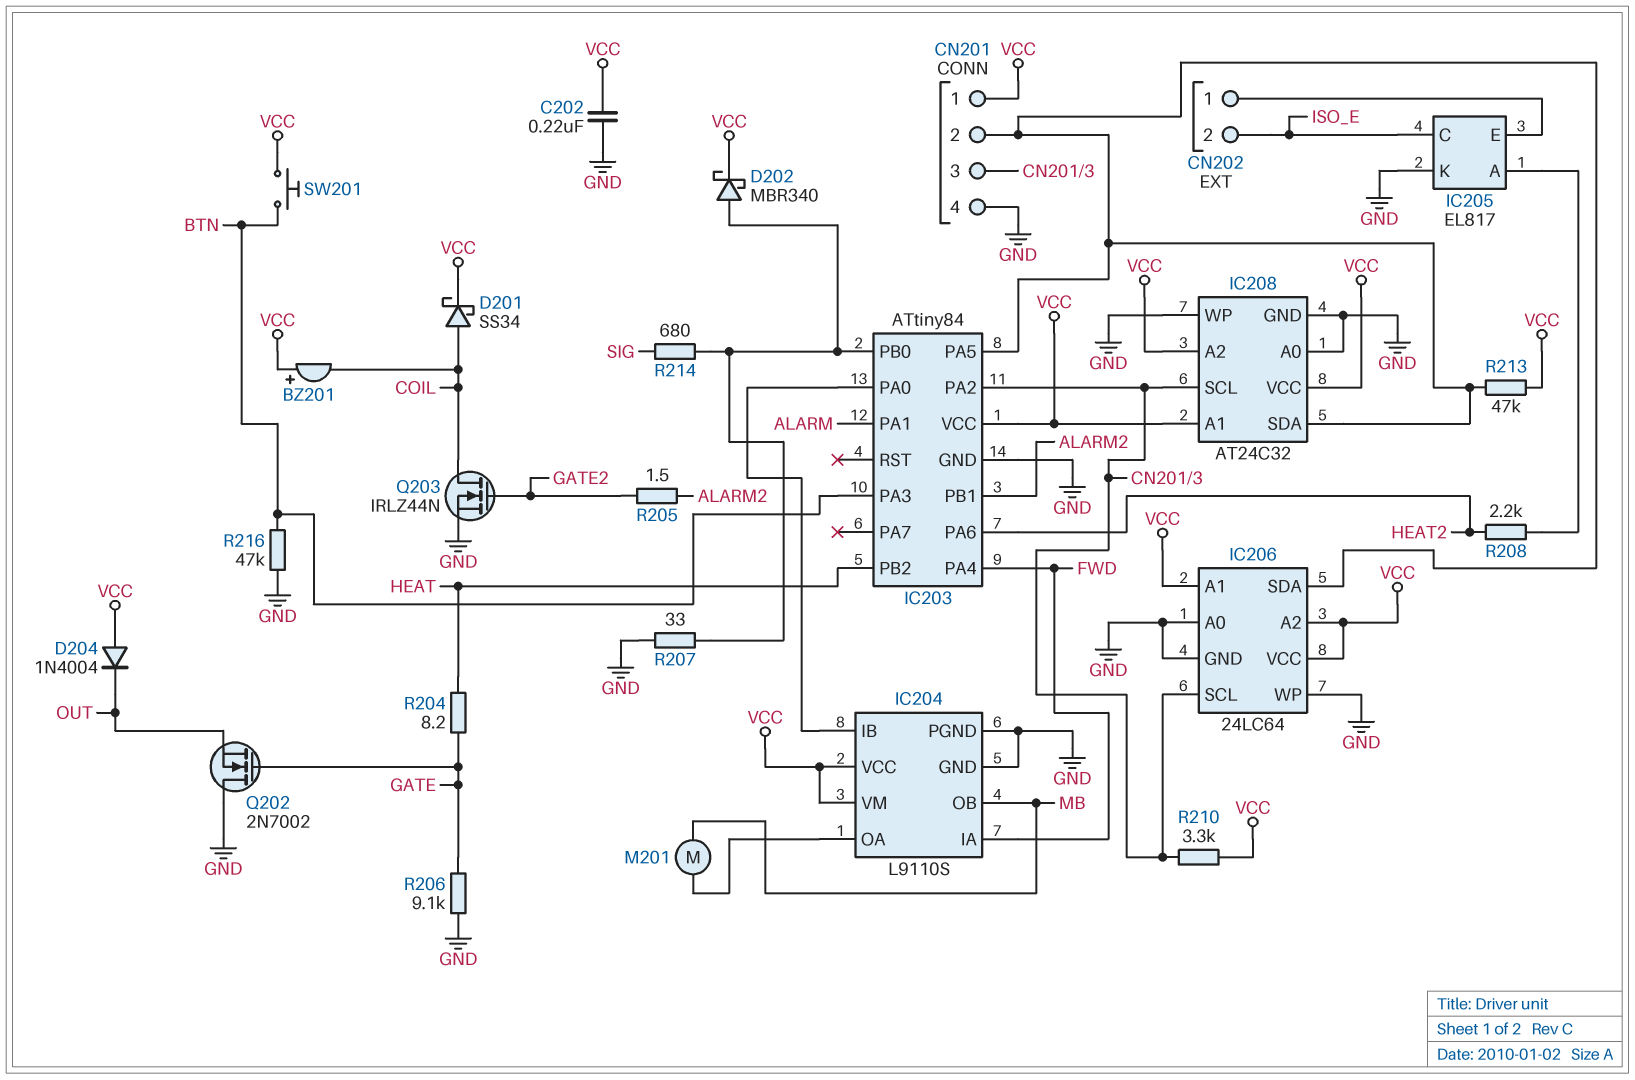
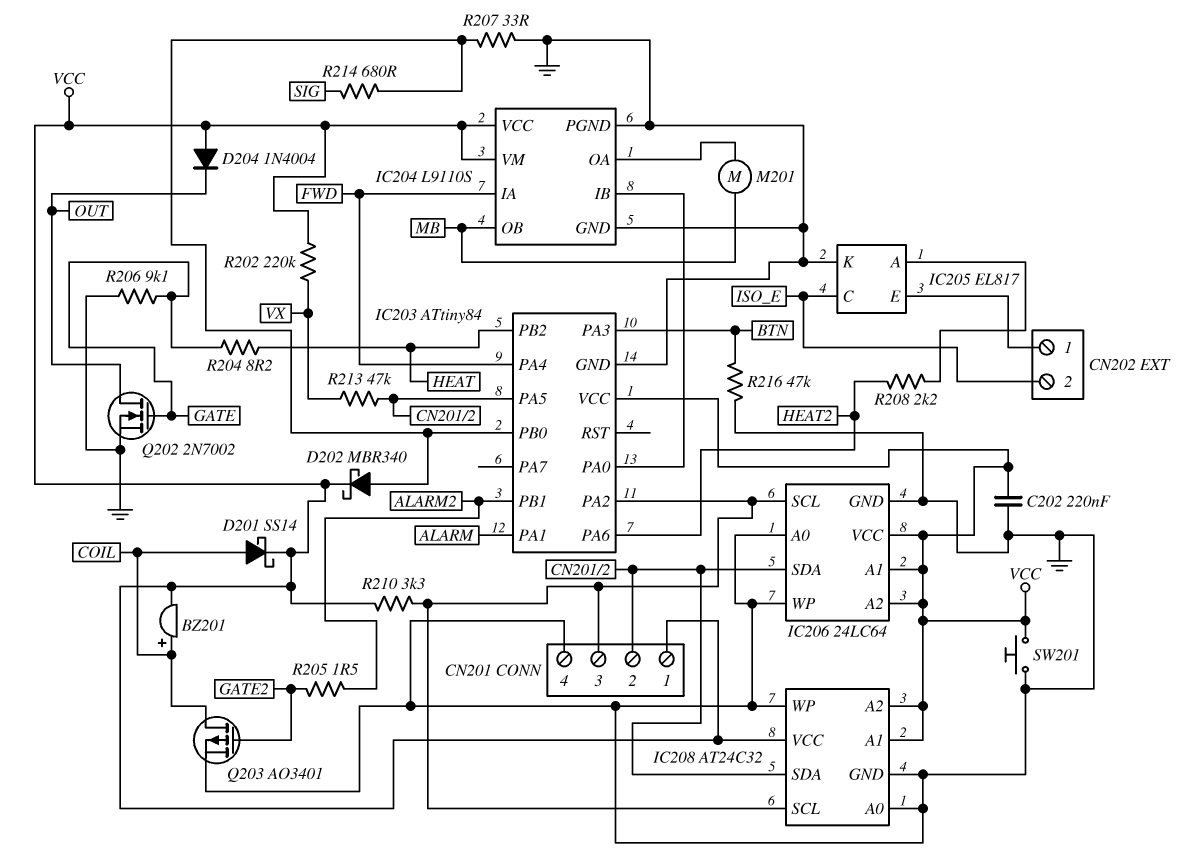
BZ201: buzzer (plus VCC, minus COIL) -> buzzer (plus COIL, minus VCC)
D201: schottky SS34 (A COIL, K VCC) -> schottky SS14 (A COIL, K VCC)
Q202: NMOS 2N7002 (G GATE, D GND, S OUT) -> NMOS 2N7002 (G GATE, D OUT, S GND)
Q203: NMOS IRLZ44N (G GATE2, D COIL, S GND) -> PMOS AO3401 (G GATE2, D COIL, S GND)
R202: none -> 220k (VCC, VX)
R213: 47k (CN201/2, VCC) -> 47k (CN201/2, VX)
SW201: button (BTN, VCC) -> button (GND, VCC)

